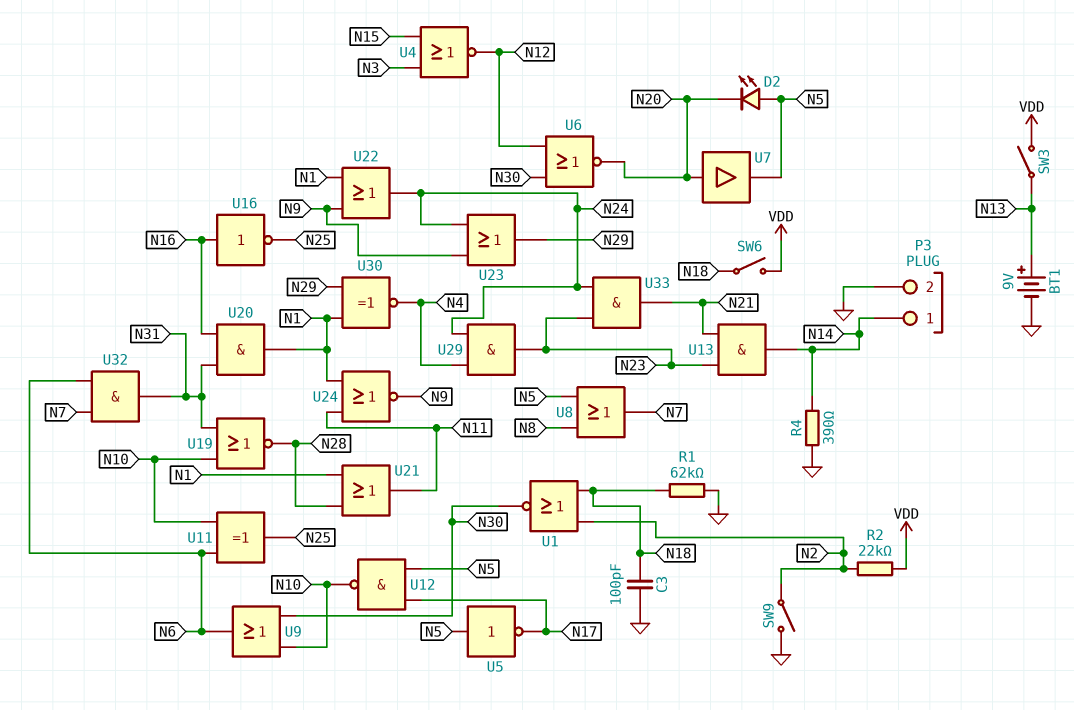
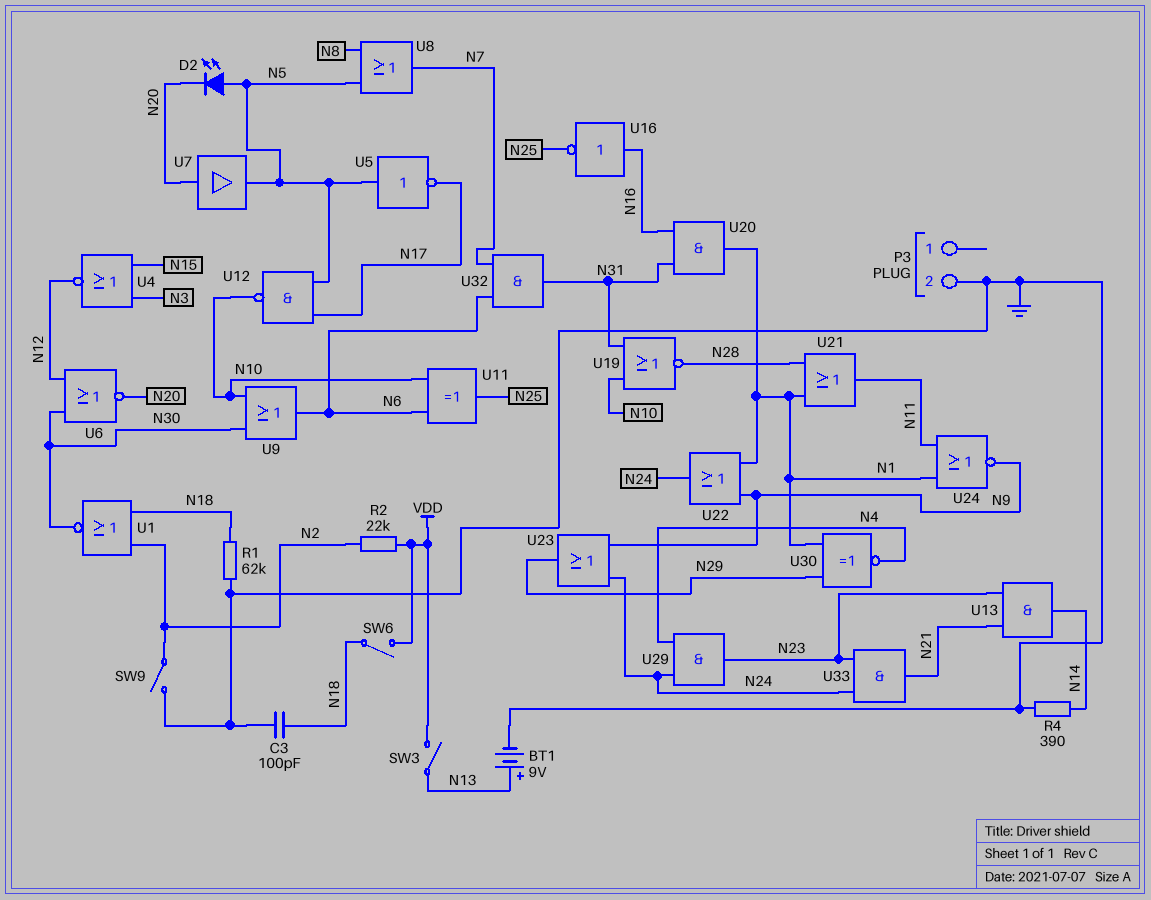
P3 pin 1: N14 -> none

